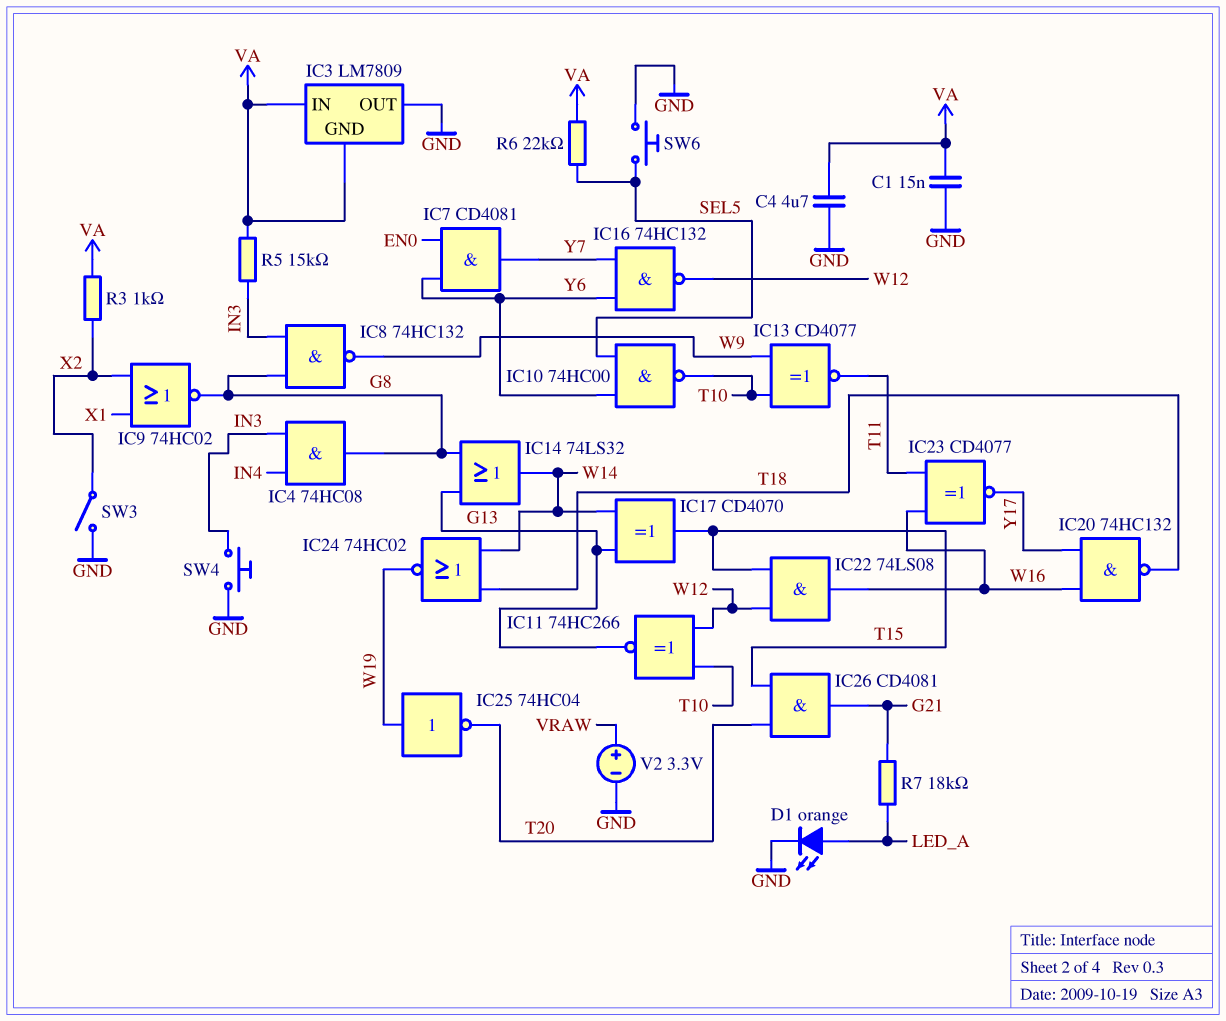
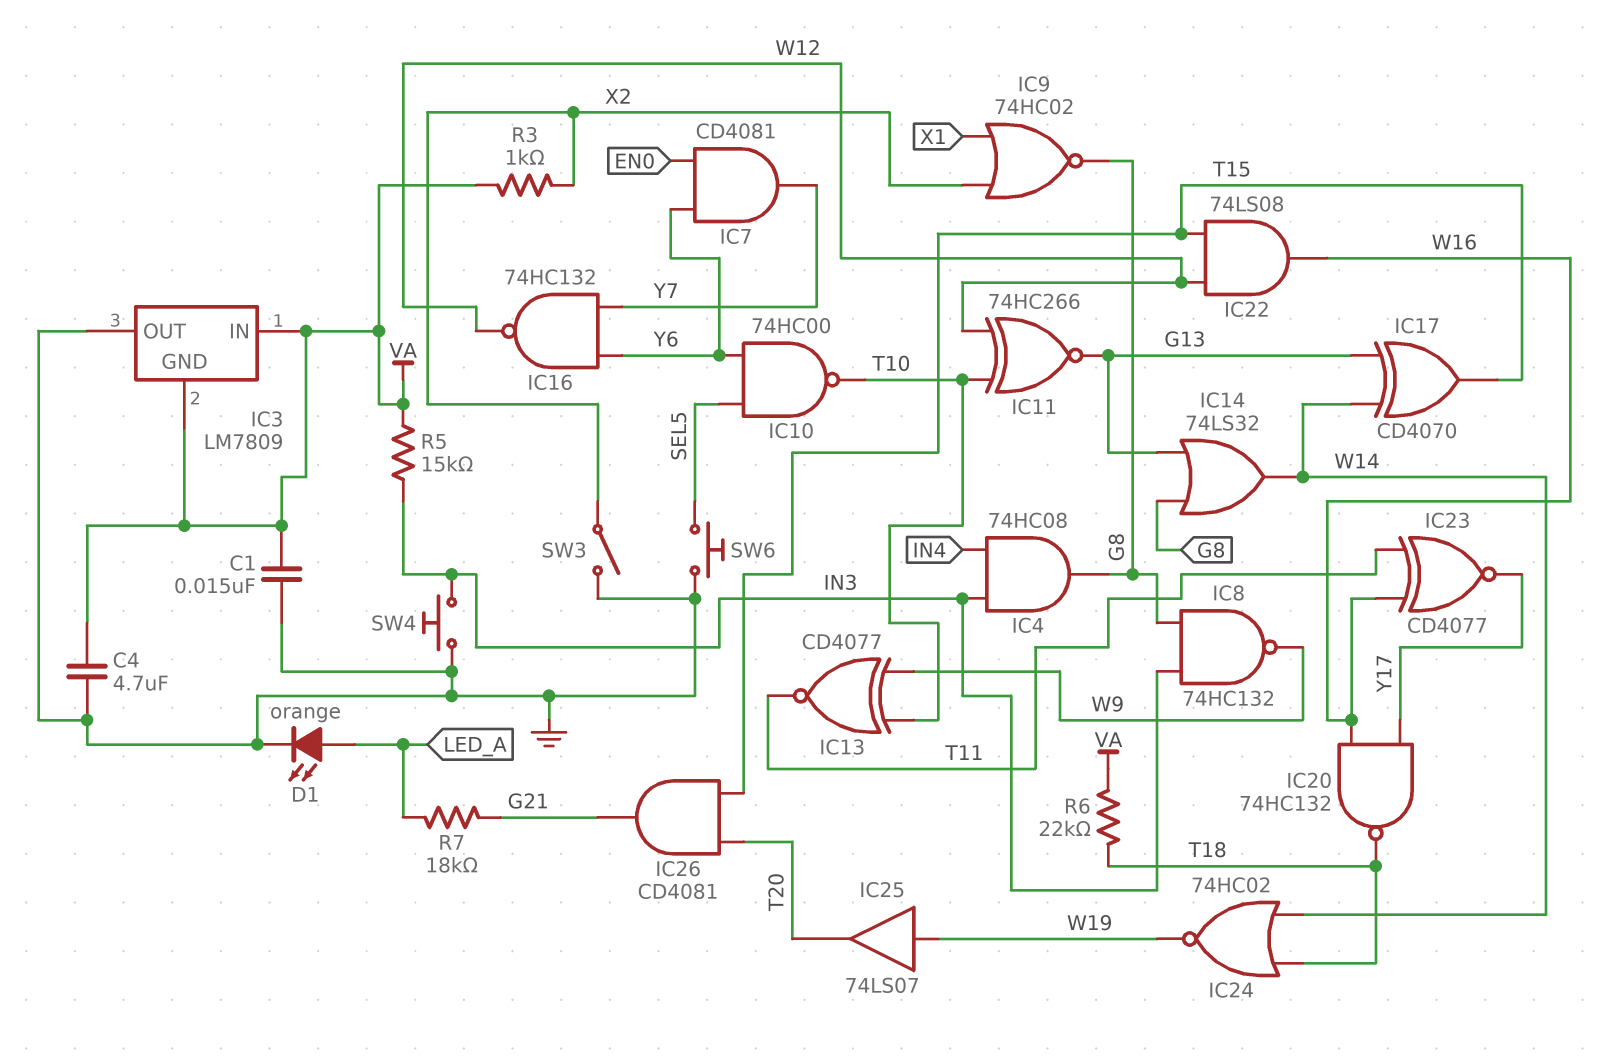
IC25: NOT 74HC04 (in W19, out T20) -> buffer 74LS07 (in W19, out T20)
R6: 22k (SEL5, VA) -> 22k (T18, VA)
V2: 3.3V (plus VRAW, minus GND) -> none

